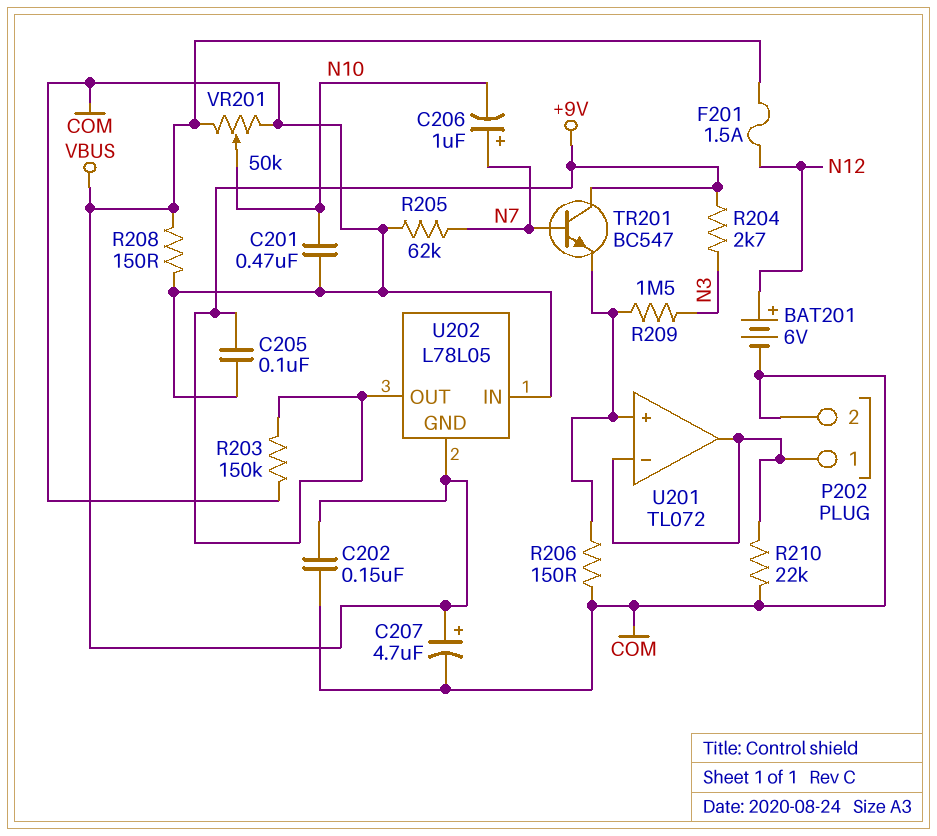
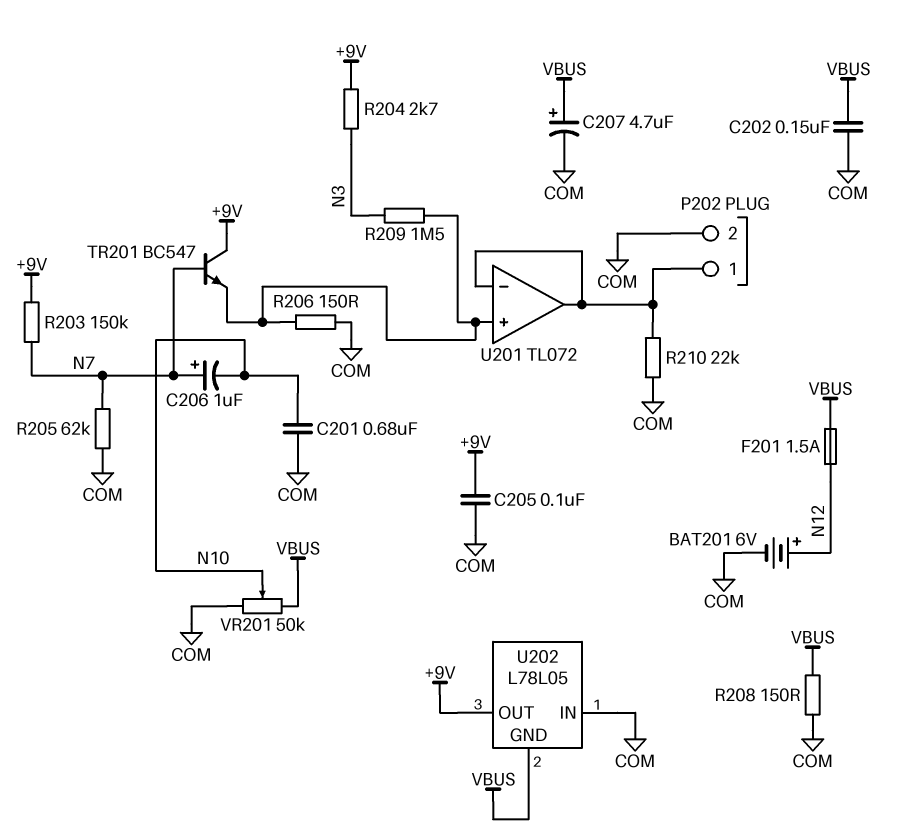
C201: 470nF (COM, N10) -> 680nF (COM, N10)
R203: 150k (+9V, COM) -> 150k (+9V, N7)

